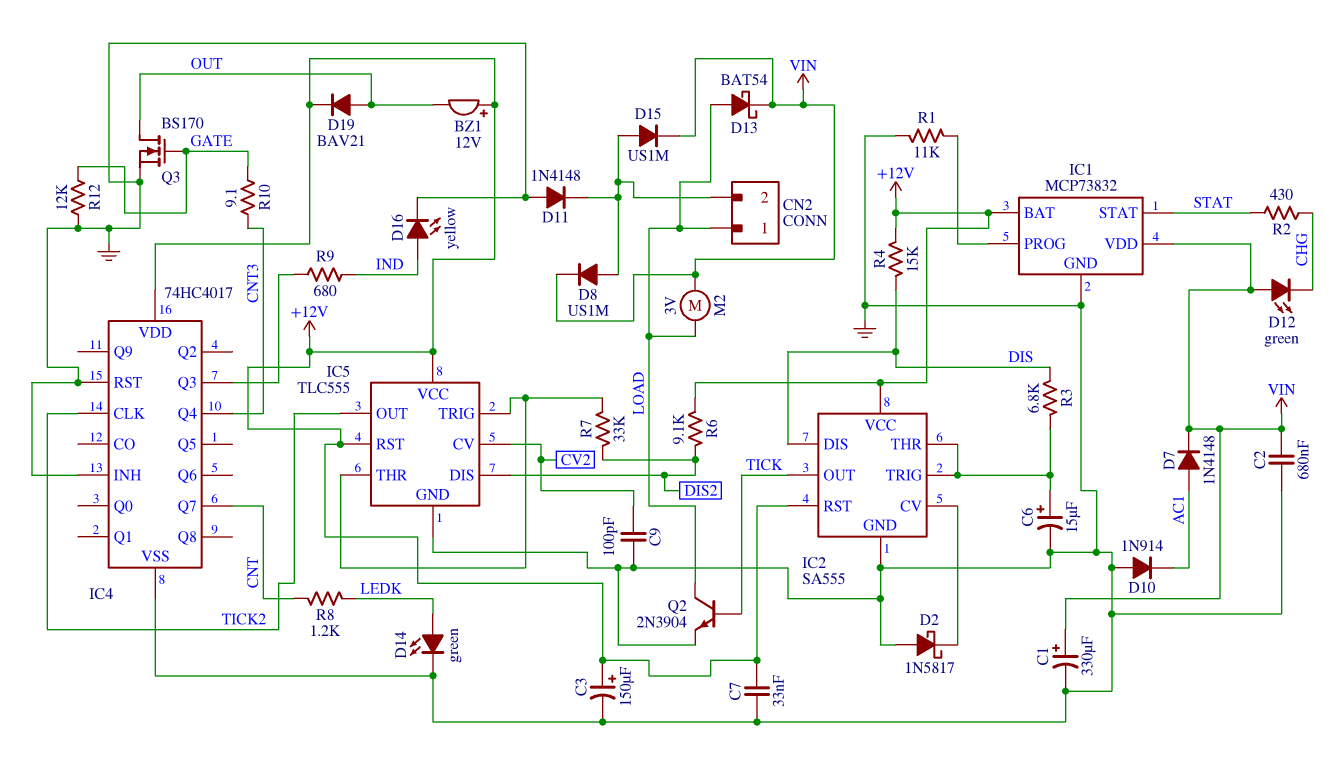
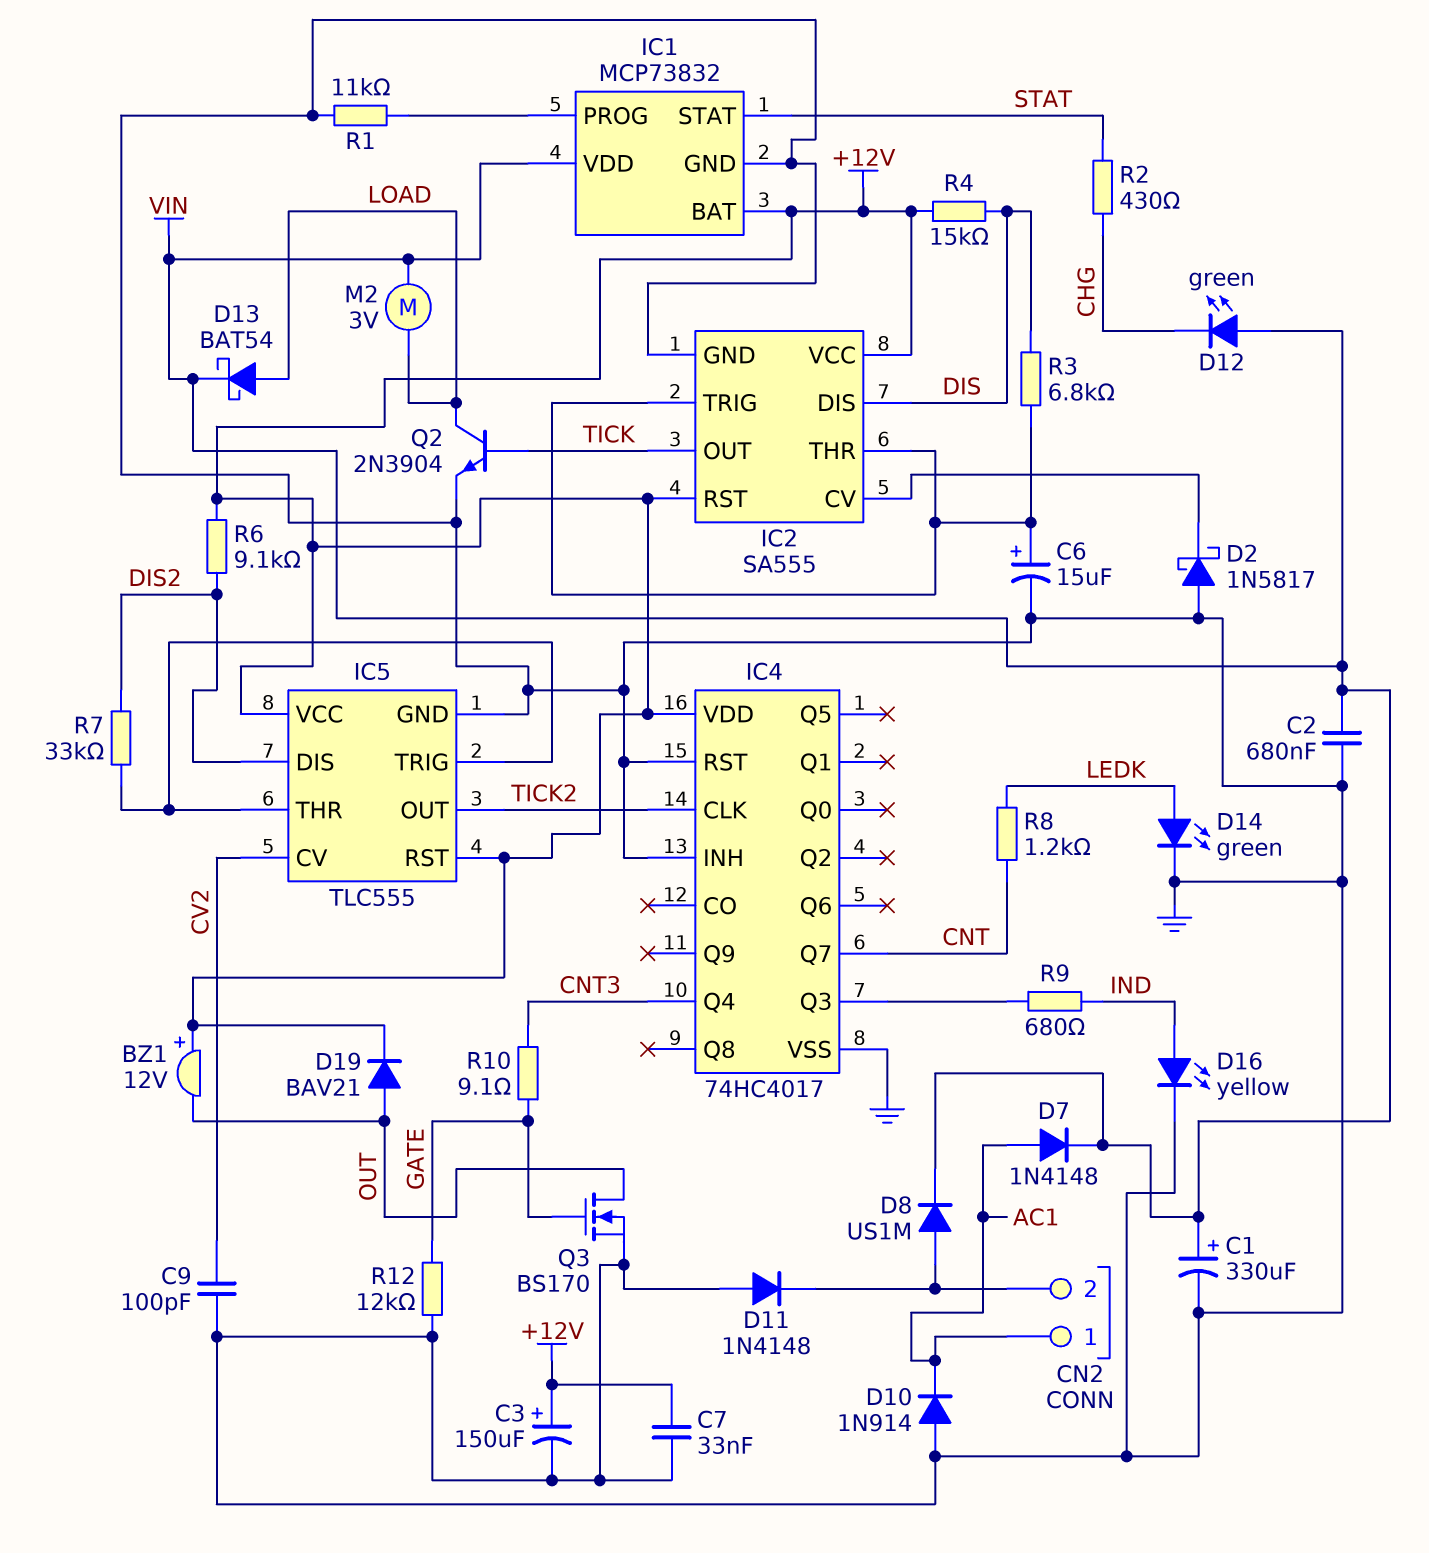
CN2 pin 1: LOAD -> AC1
D15: diode US1M (A CN2/2, K VIN) -> none

